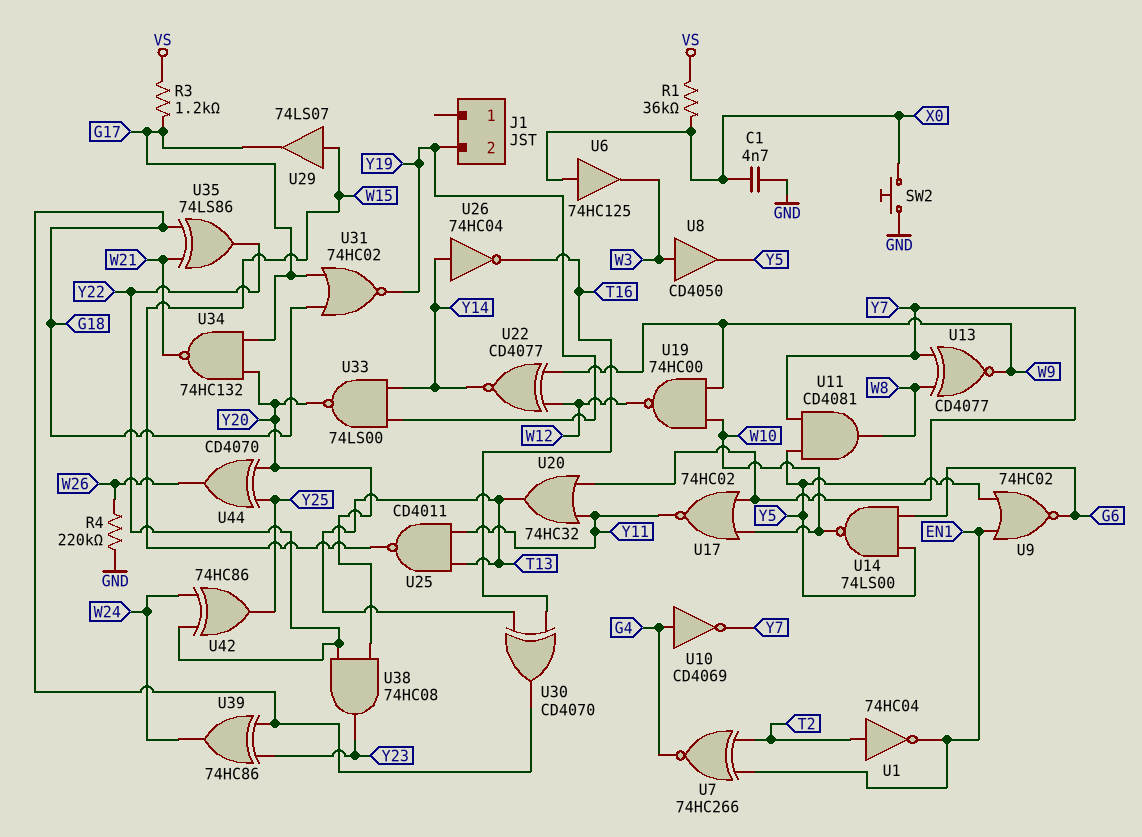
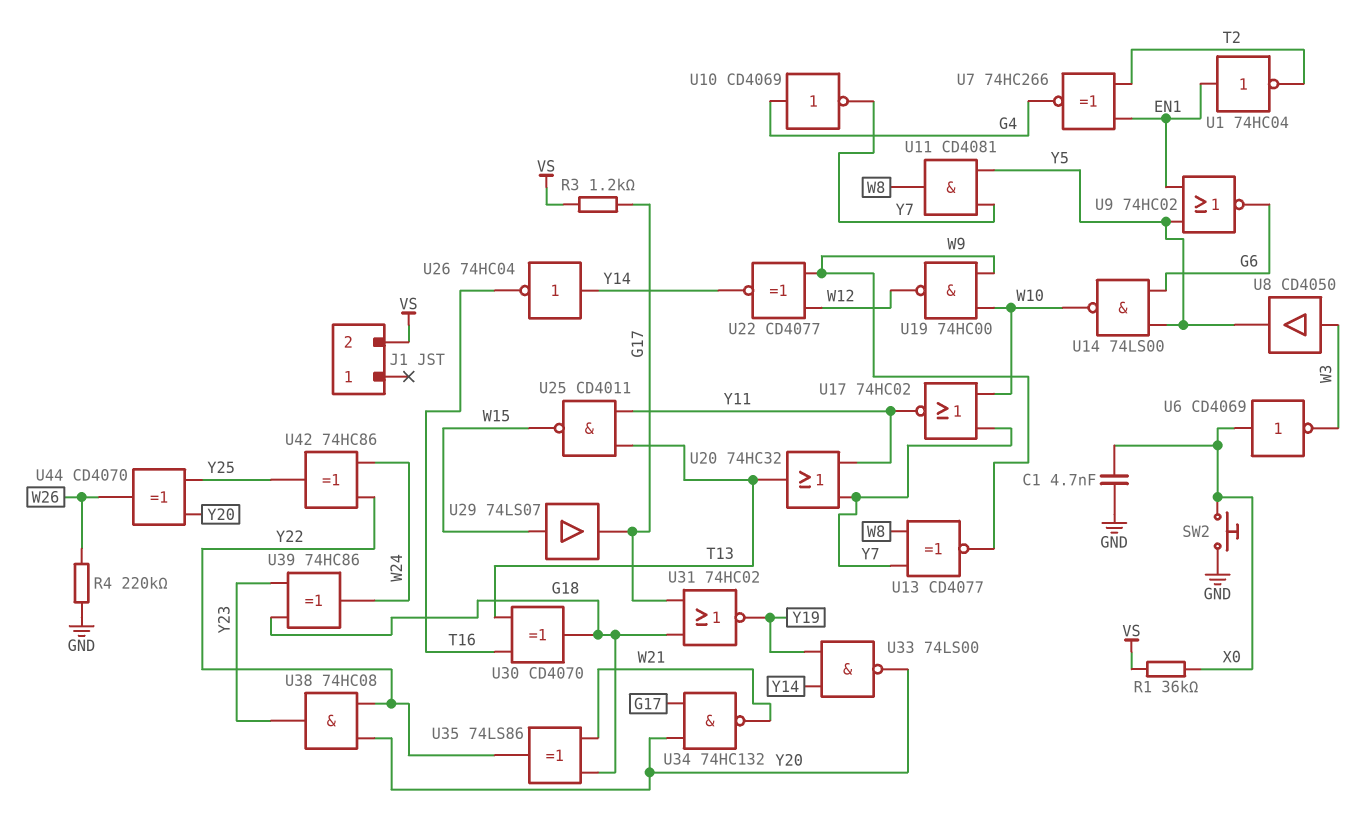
J1 pin 2: Y19 -> VS
U1: NOT 74HC04 (in T2, out EN1) -> NOT 74HC04 (in EN1, out T2)
U6: buffer 74HC125 (in X0, out W3) -> NOT CD4069 (in X0, out W3)

